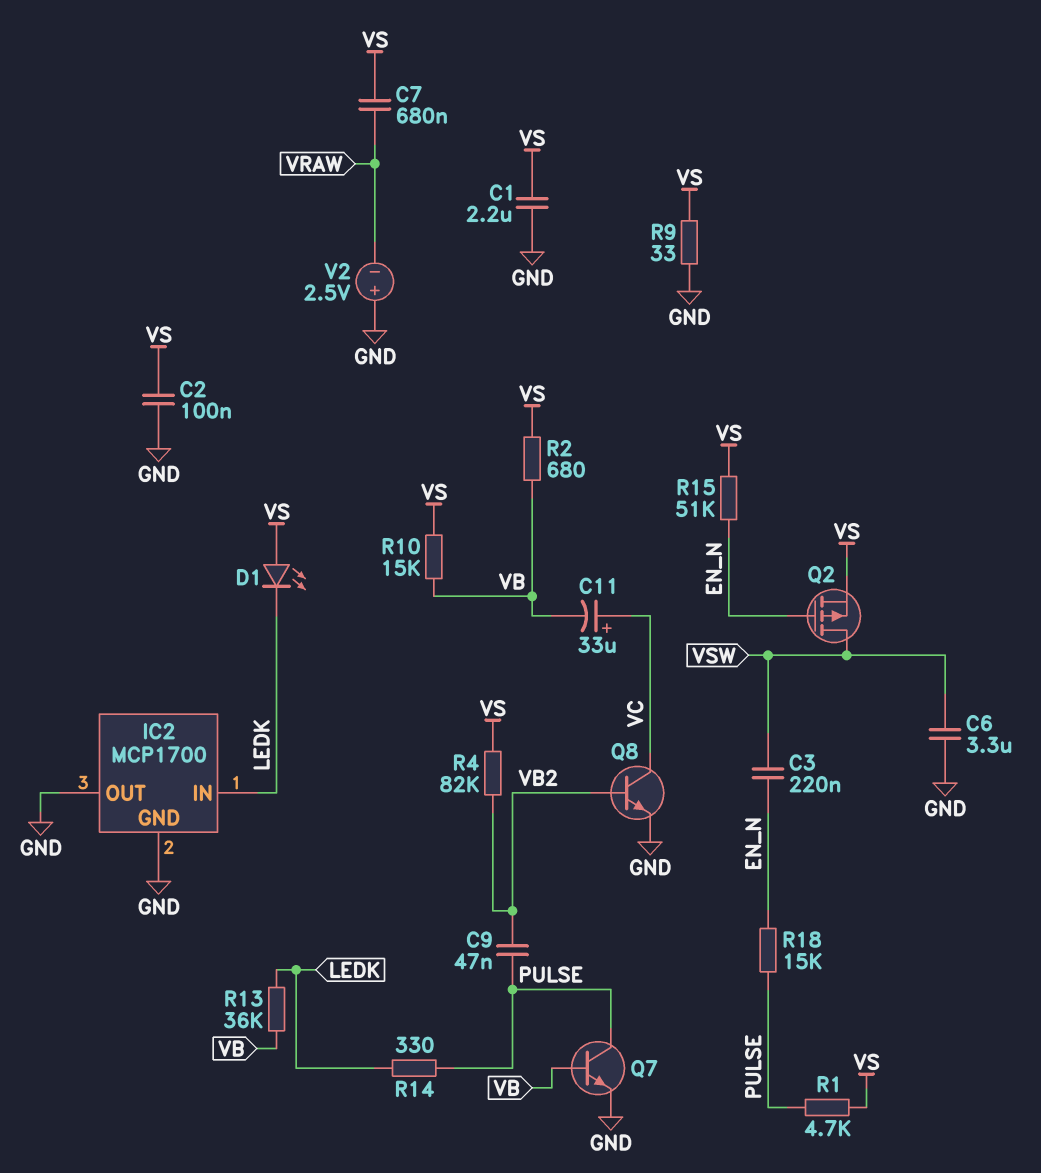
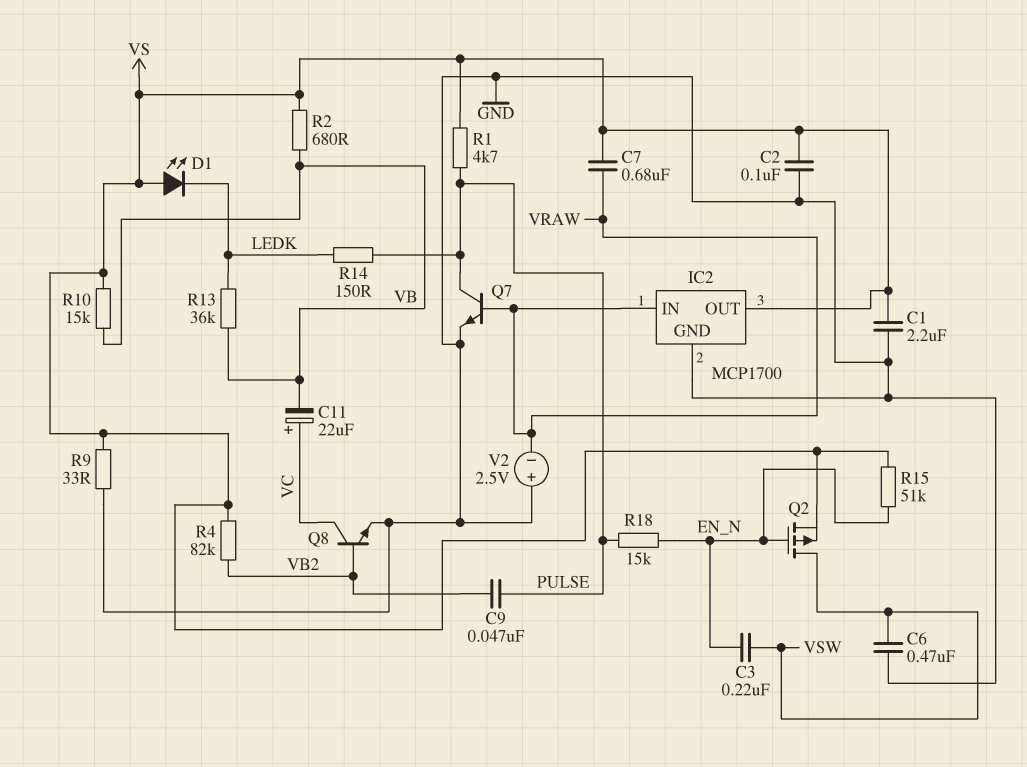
C6: 3.3uF (GND, VSW) -> 470nF (GND, VSW)
C11: 33uF (plus VC, minus VB) -> 22uF (plus VC, minus VB)
IC2 pin IN: LEDK -> VRAW
IC2 pin OUT: GND -> VS
Q7: NPN (B VB, C PULSE, E GND) -> NPN (B VRAW, C PULSE, E GND)
R14: 330 (LEDK, PULSE) -> 150 (LEDK, PULSE)

